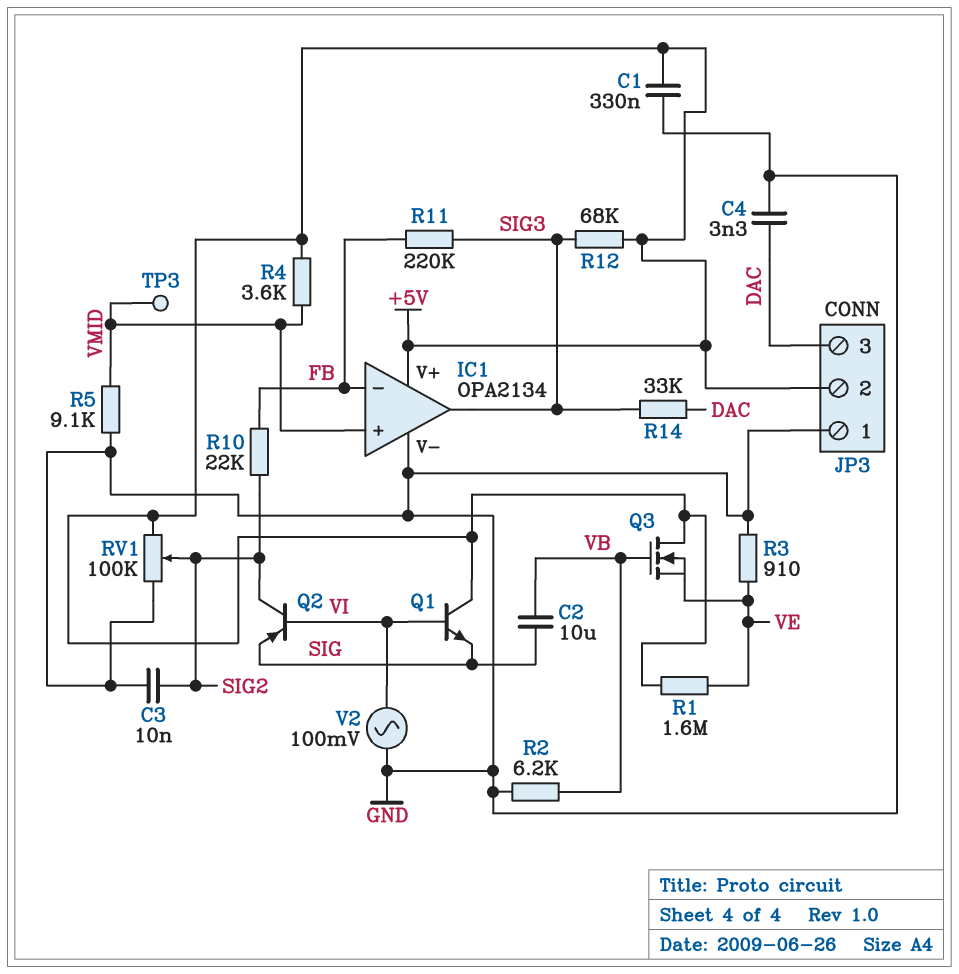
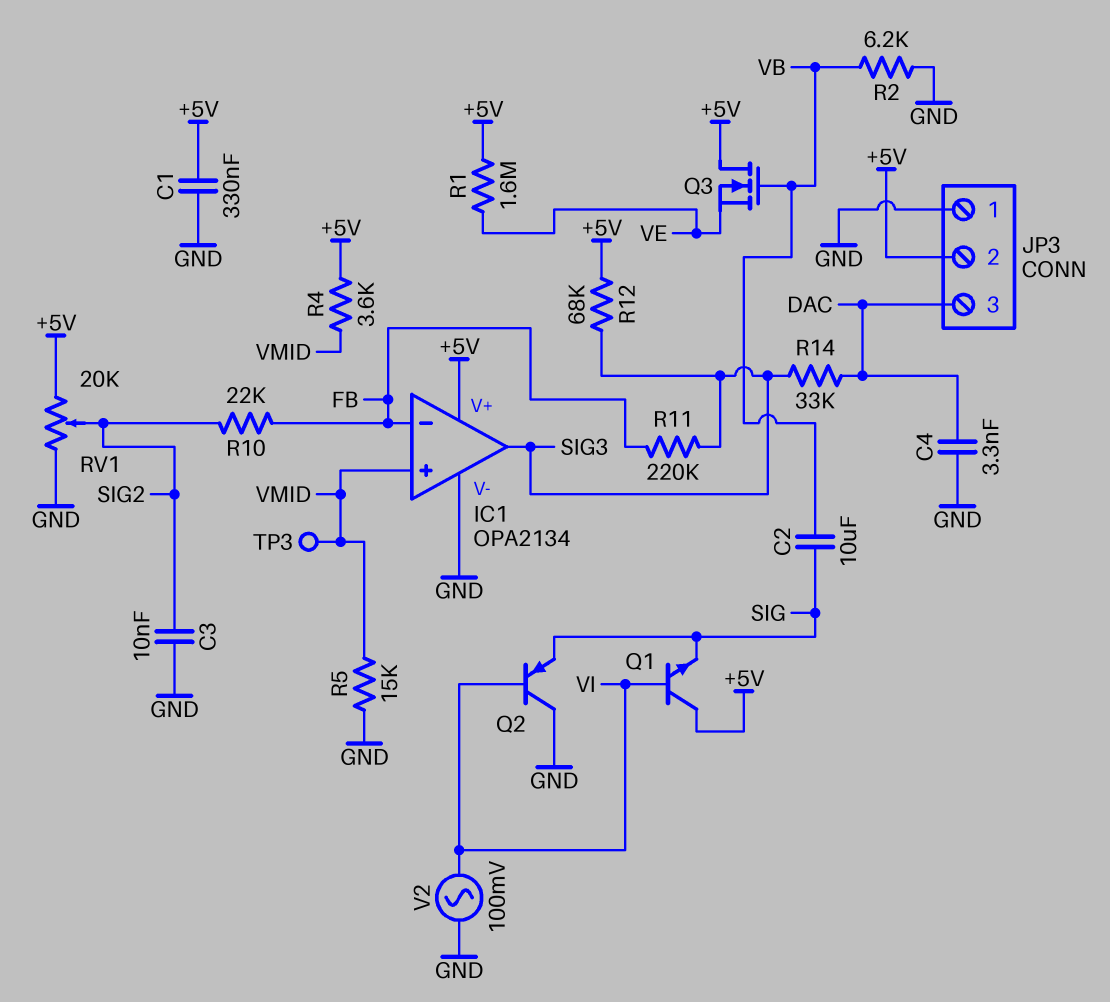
Q2: PNP (B VI, C SIG2, E SIG) -> PNP (B VI, C GND, E SIG)
R3: 910 (GND, VE) -> none
R5: 9.1k (GND, VMID) -> 15k (GND, VMID)
RV1: 100k (+5V, GND, wiper SIG2) -> 20k (+5V, GND, wiper SIG2)

